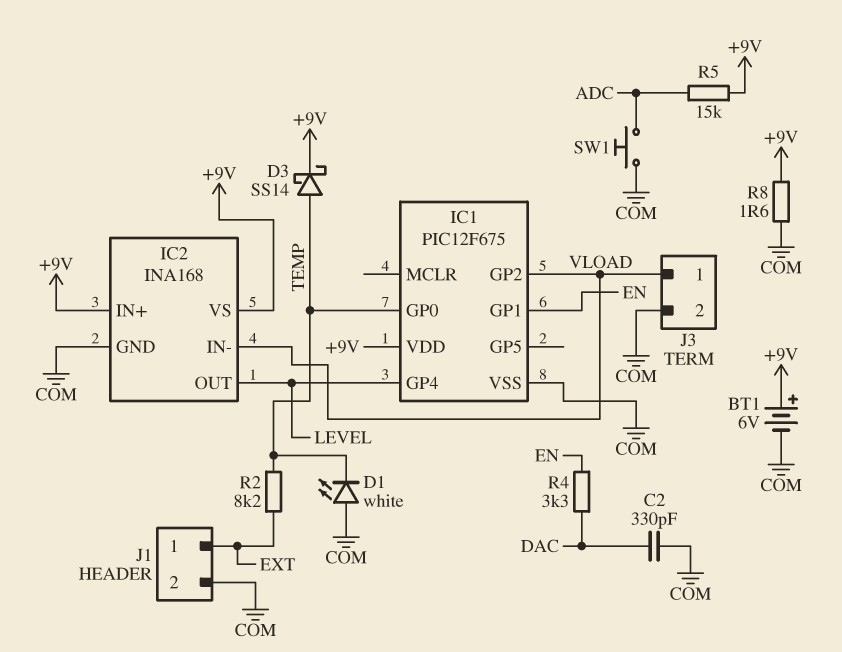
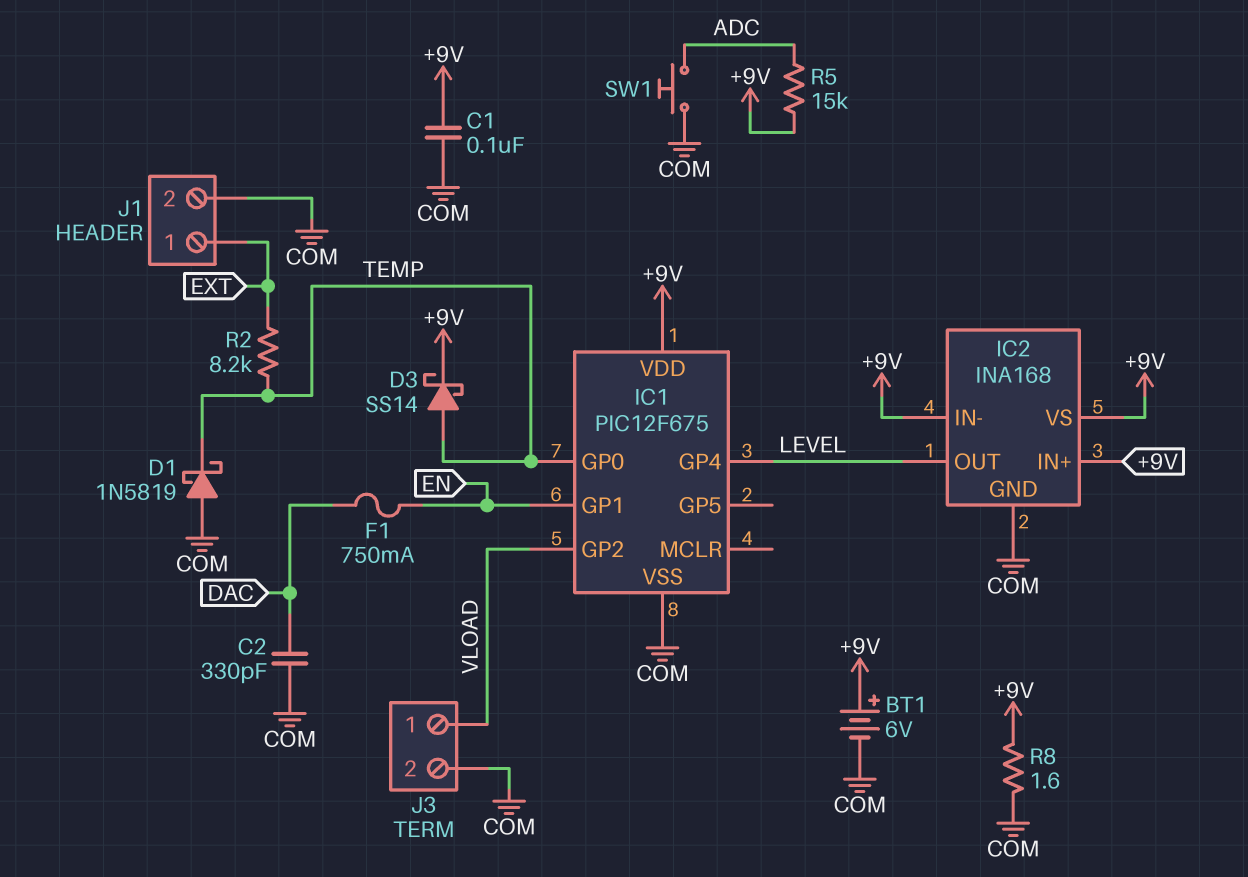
C1: none -> 100nF (+9V, COM)
D1: LED white (A COM, K TEMP) -> schottky 1N5819 (A COM, K TEMP)
F1: none -> 750mA (DAC, EN)
IC2 pin IN-: VLOAD -> +9V
R4: 3.3k (DAC, EN) -> none

